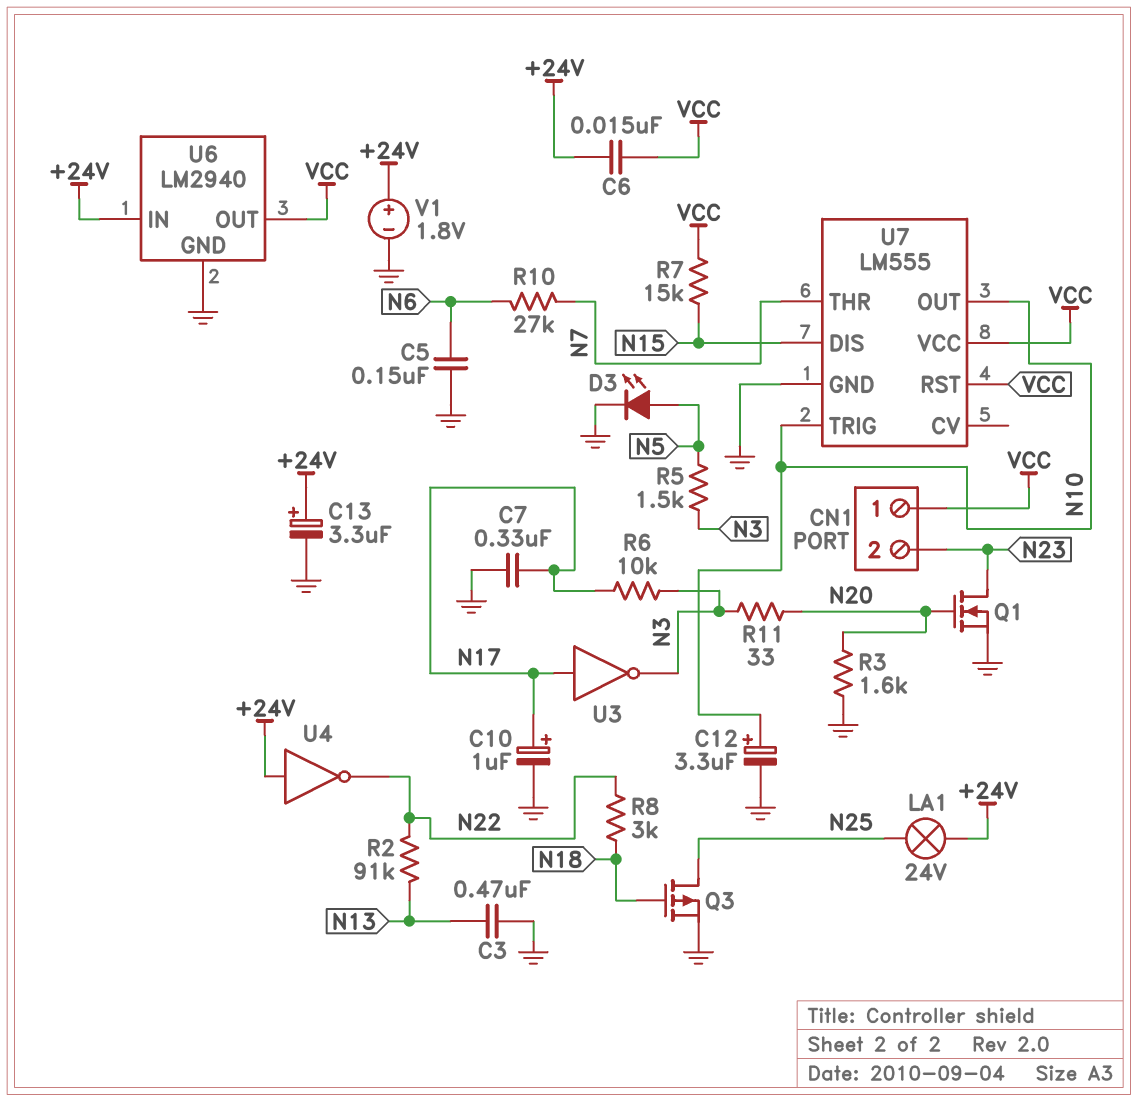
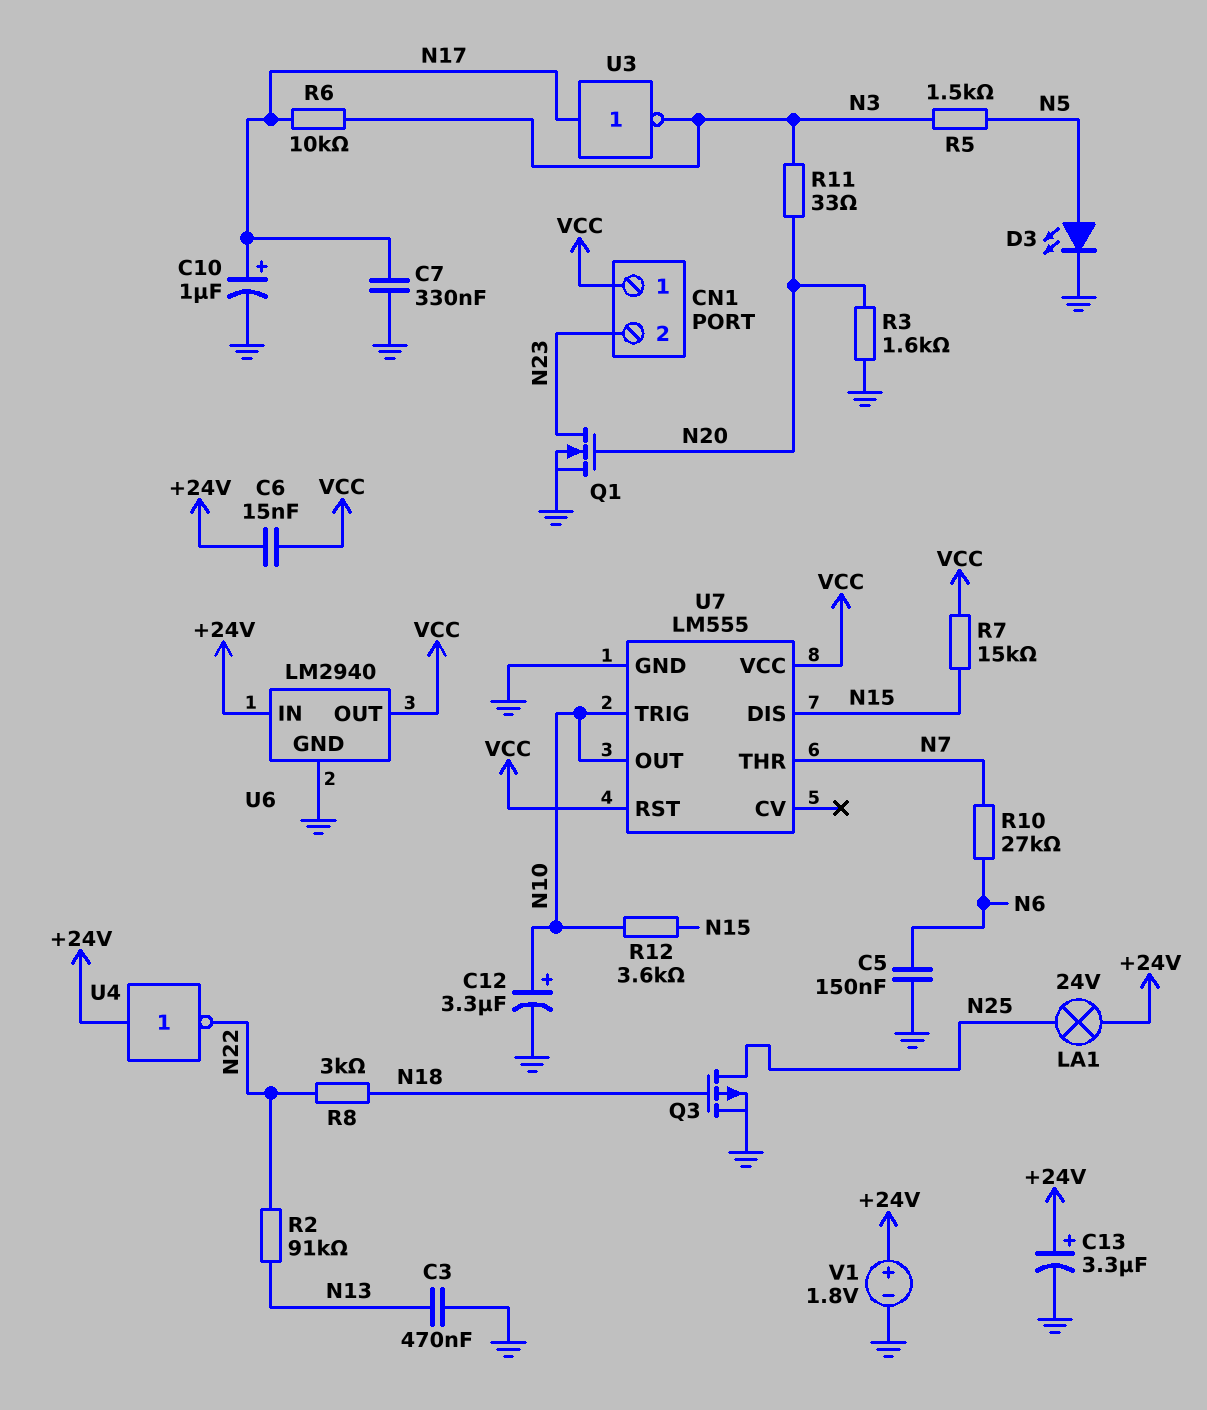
R12: none -> 3.6k (N10, N15)

